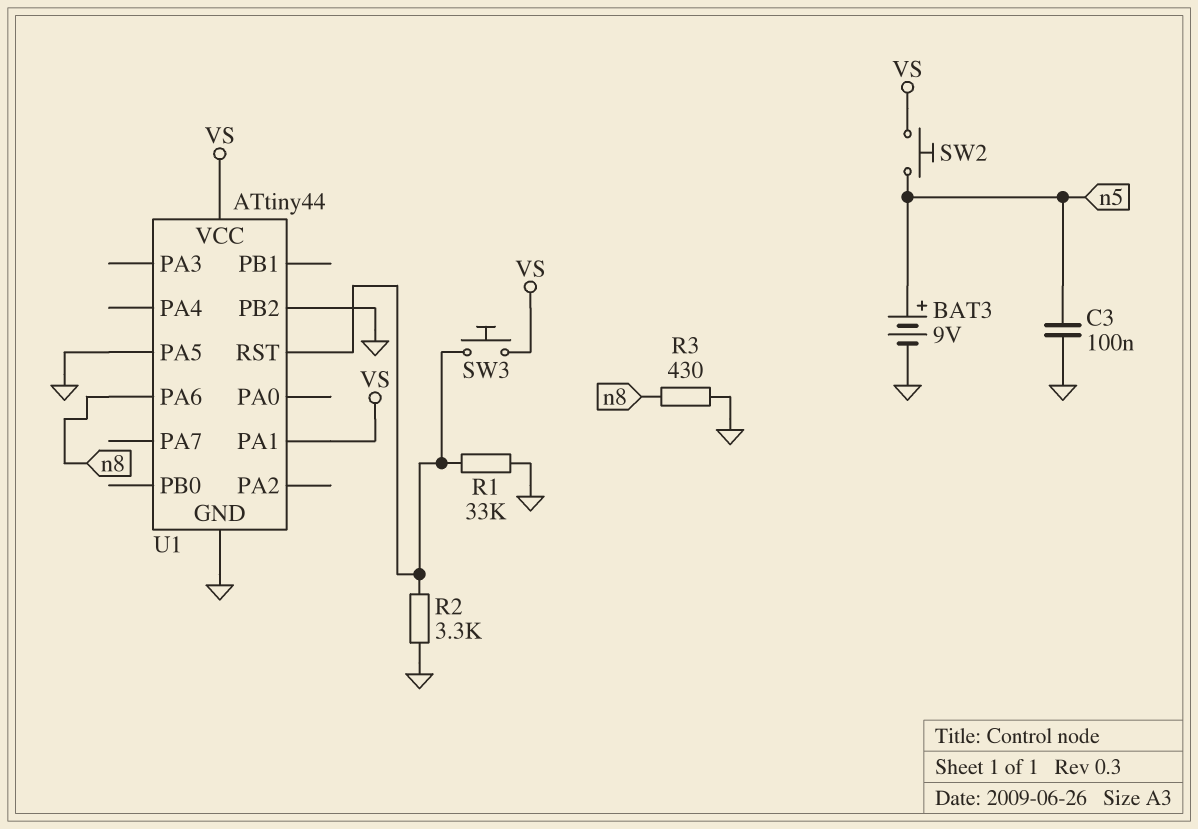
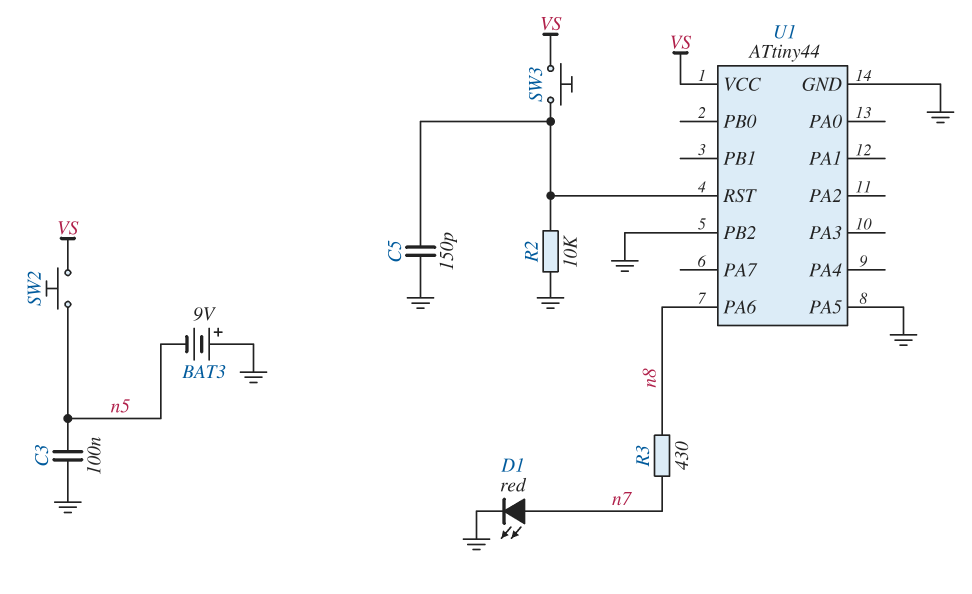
BAT3: 9V (plus n5, minus GND) -> 9V (plus GND, minus n5)
C5: none -> 150pF (GND, U1/RST)
D1: none -> LED red (A n7, K GND)
R1: 33k (GND, U1/RST) -> none
R2: 3.3k (GND, U1/RST) -> 10k (GND, U1/RST)
R3: 430 (GND, n8) -> 430 (n7, n8)
U1 pin PA1: VS -> none

